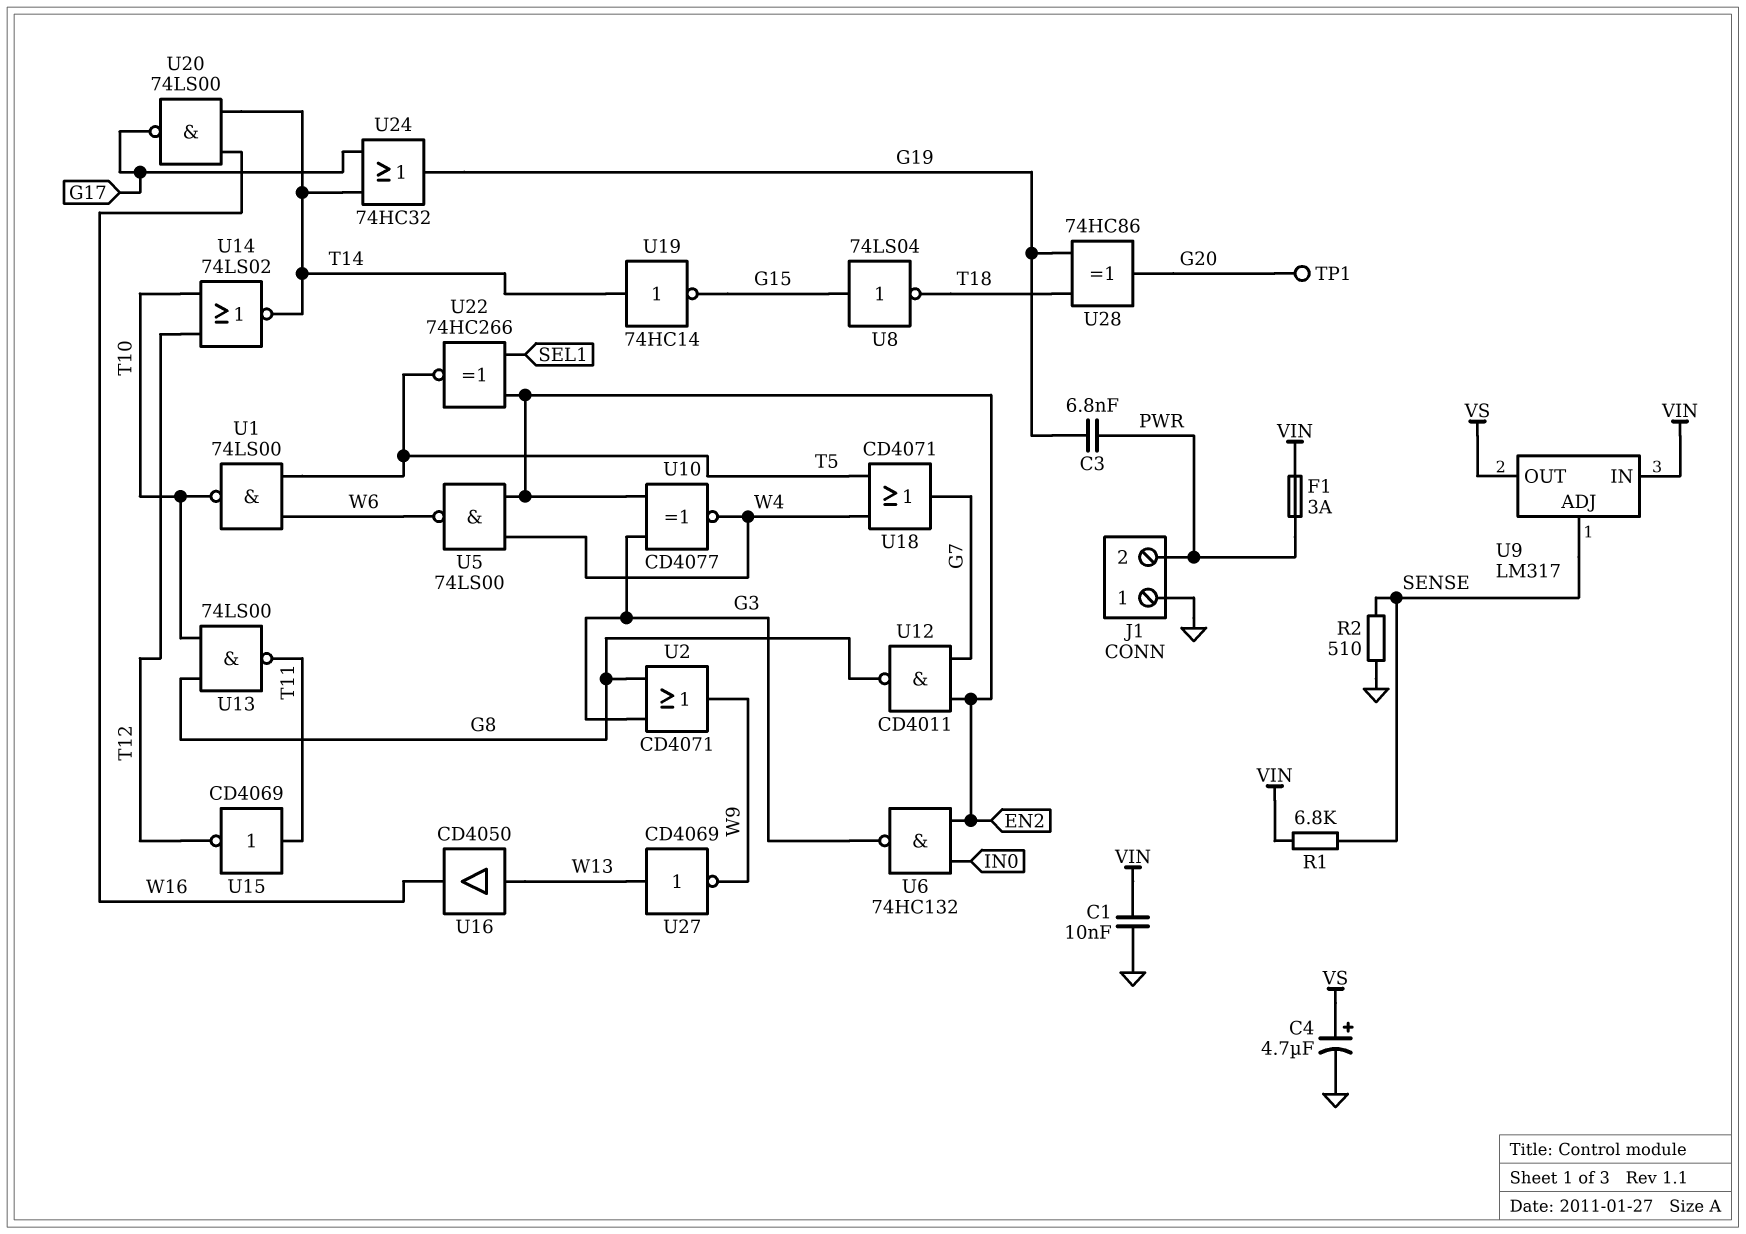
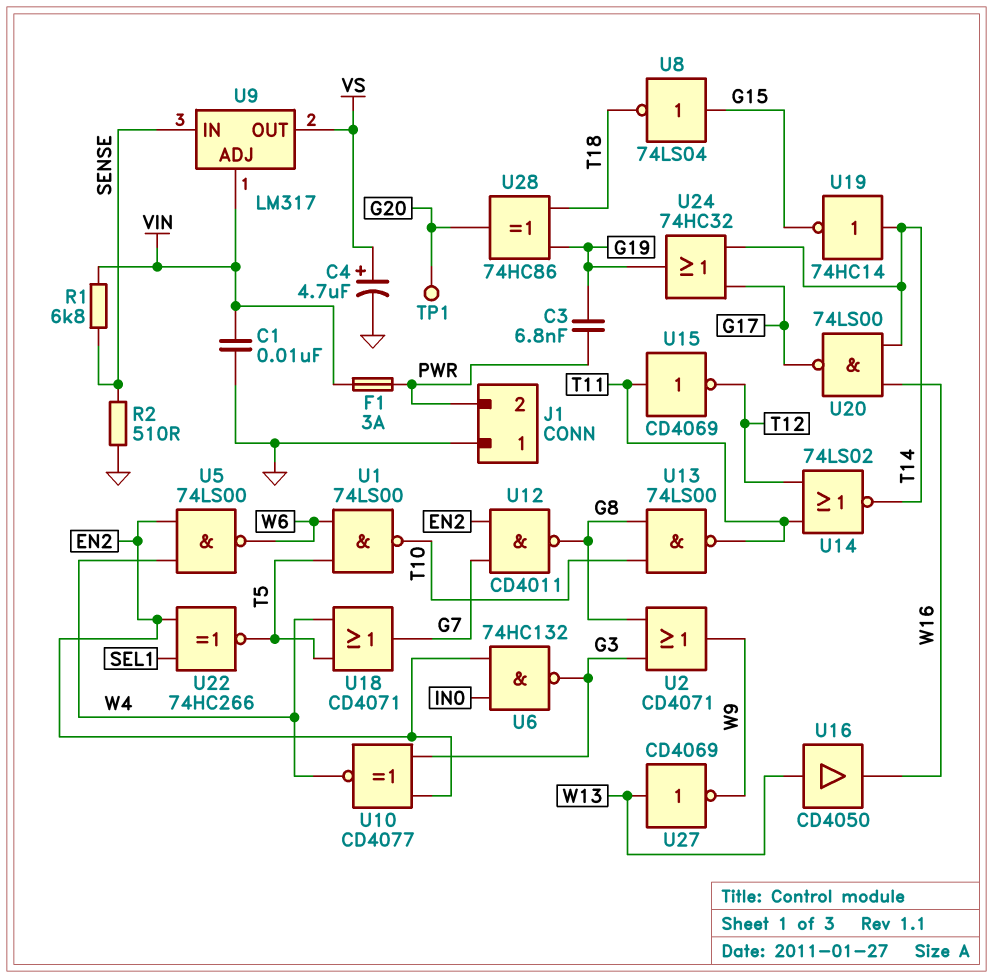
U9 pin ADJ: SENSE -> VIN
U9 pin IN: VIN -> SENSE
U14: NOR 74LS02 (in T10, in T12, out T14) -> NOR 74LS02 (in T11, in T12, out T14)

